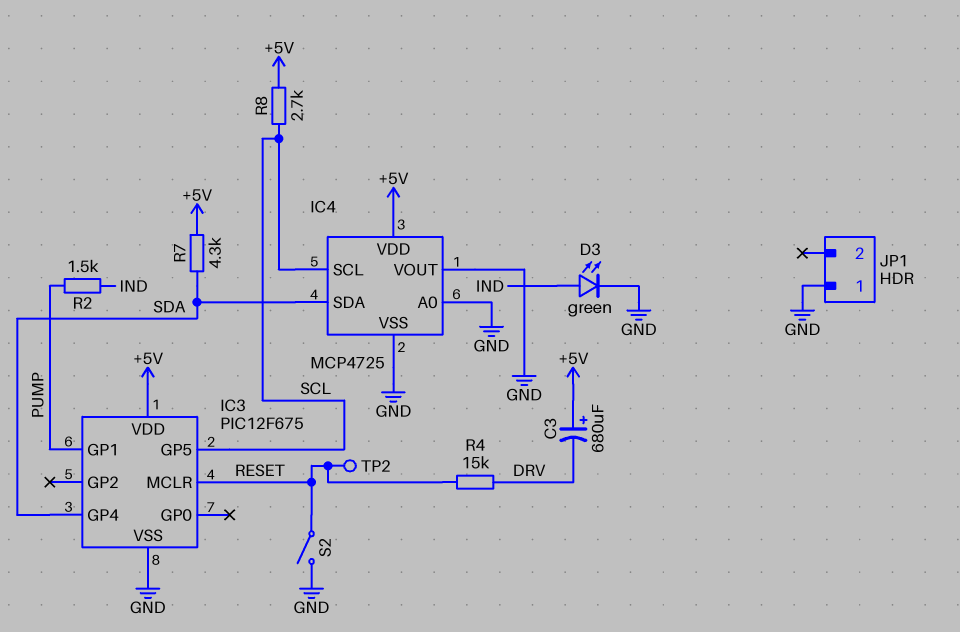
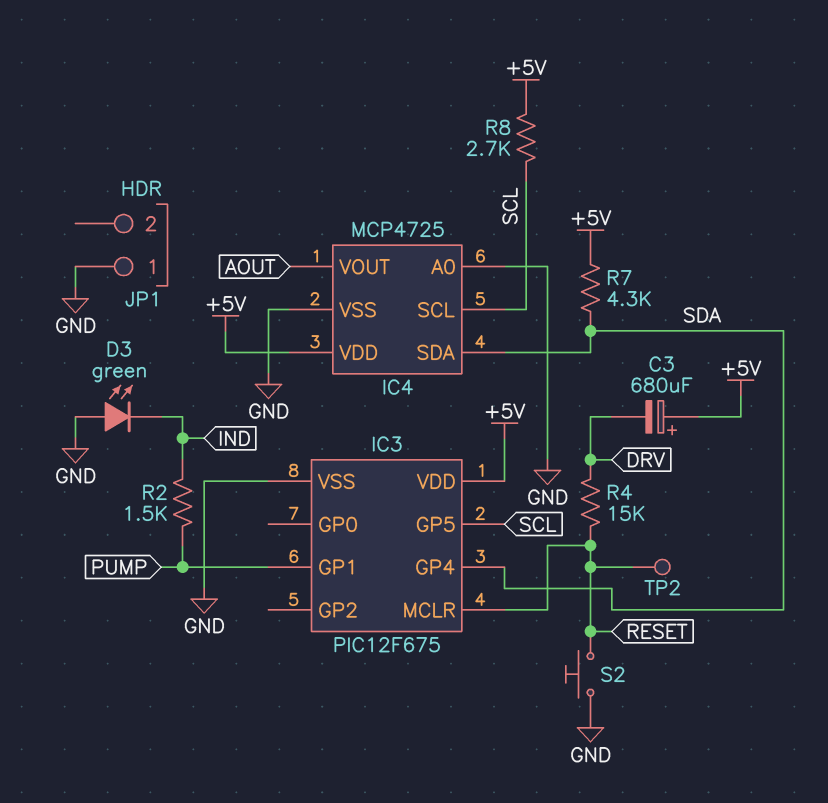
D3: LED green (A IND, K GND) -> LED green (A GND, K IND)
IC4 pin VOUT: GND -> AOUT
S2: switch (GND, RESET) -> button (GND, RESET)

